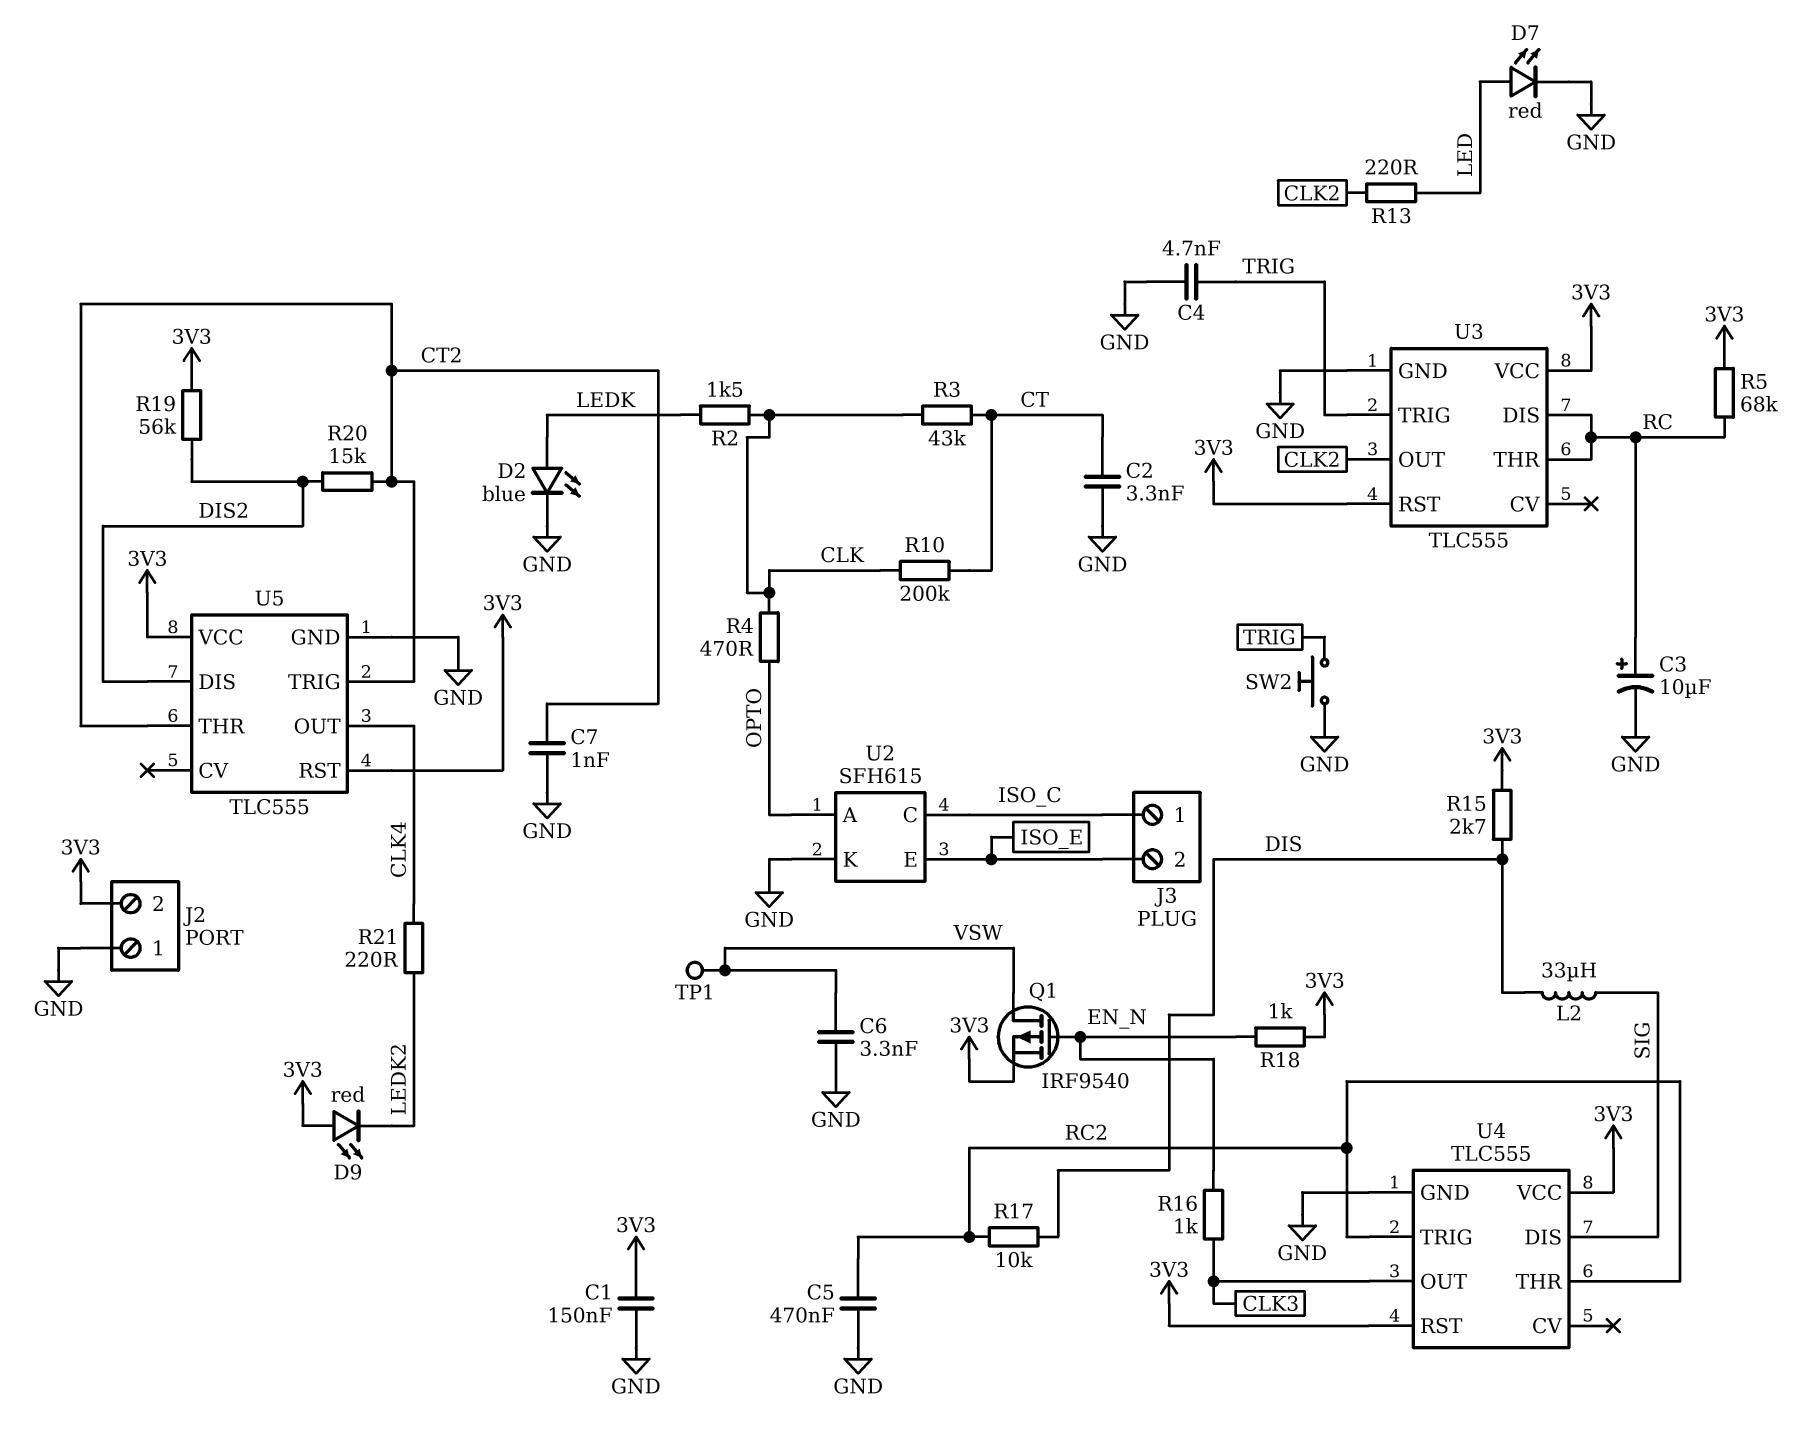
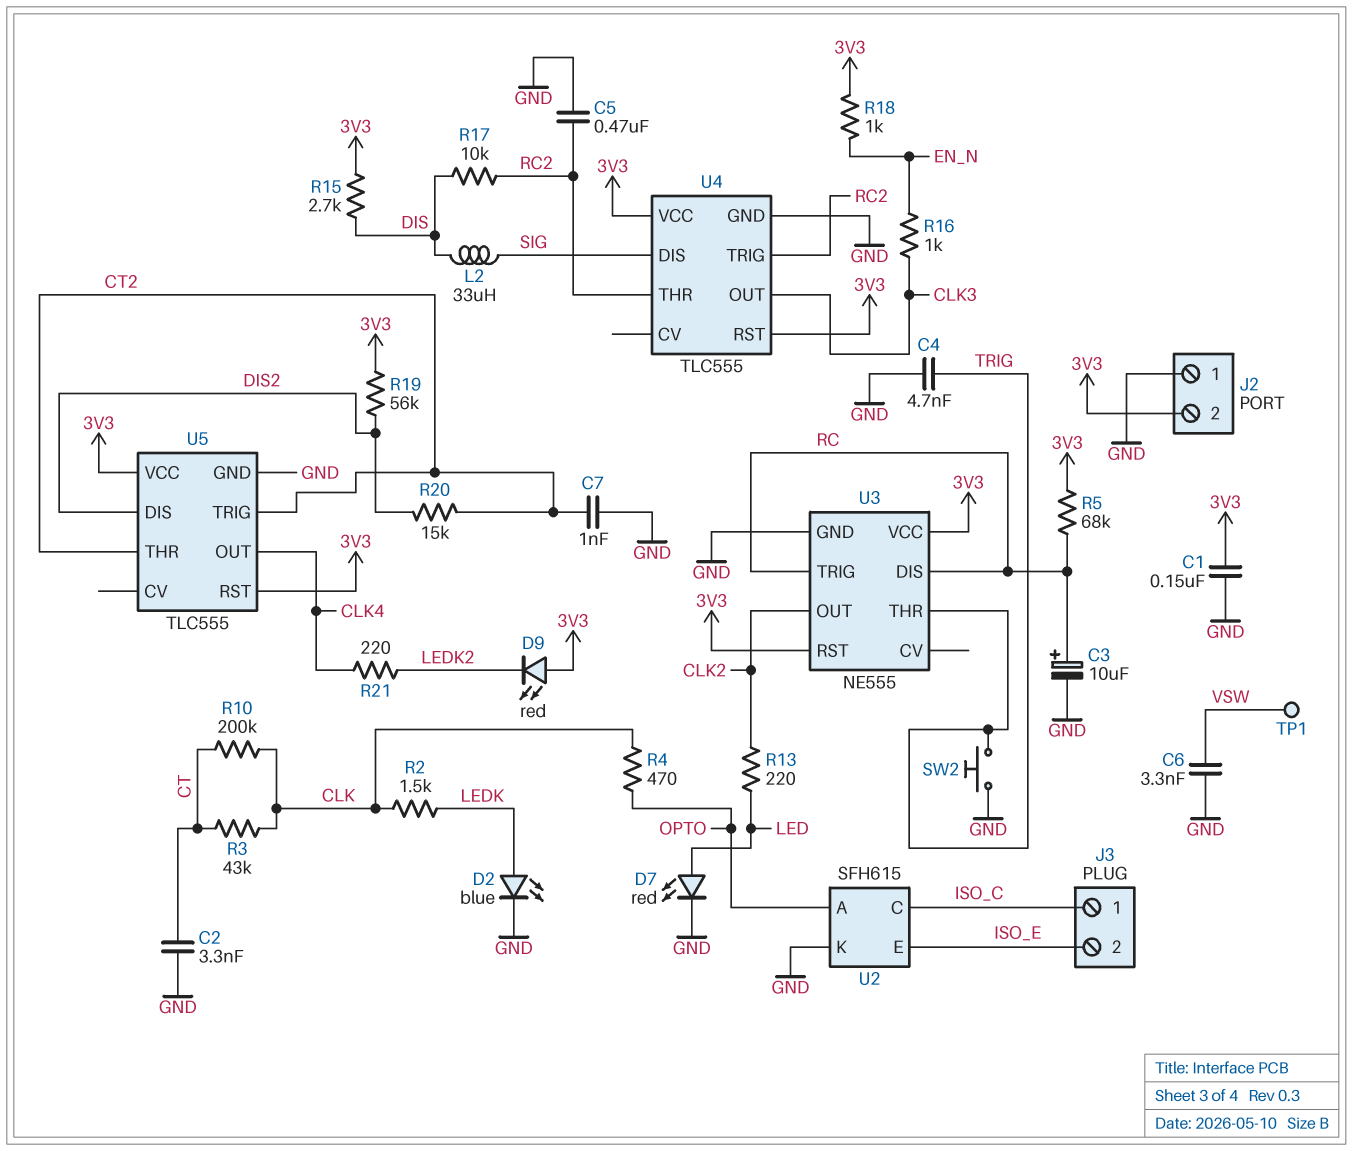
Q1: PMOS IRF9540 (G EN_N, D VSW, S 3V3) -> none
U3: TLC555 -> NE555
U3 pin THR: RC -> TRIG
U3 pin TRIG: TRIG -> RC

